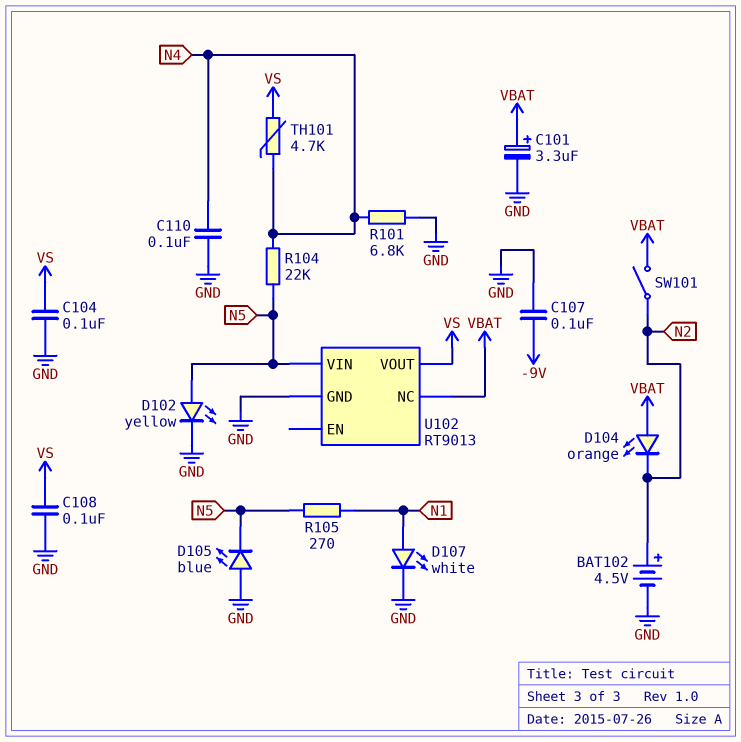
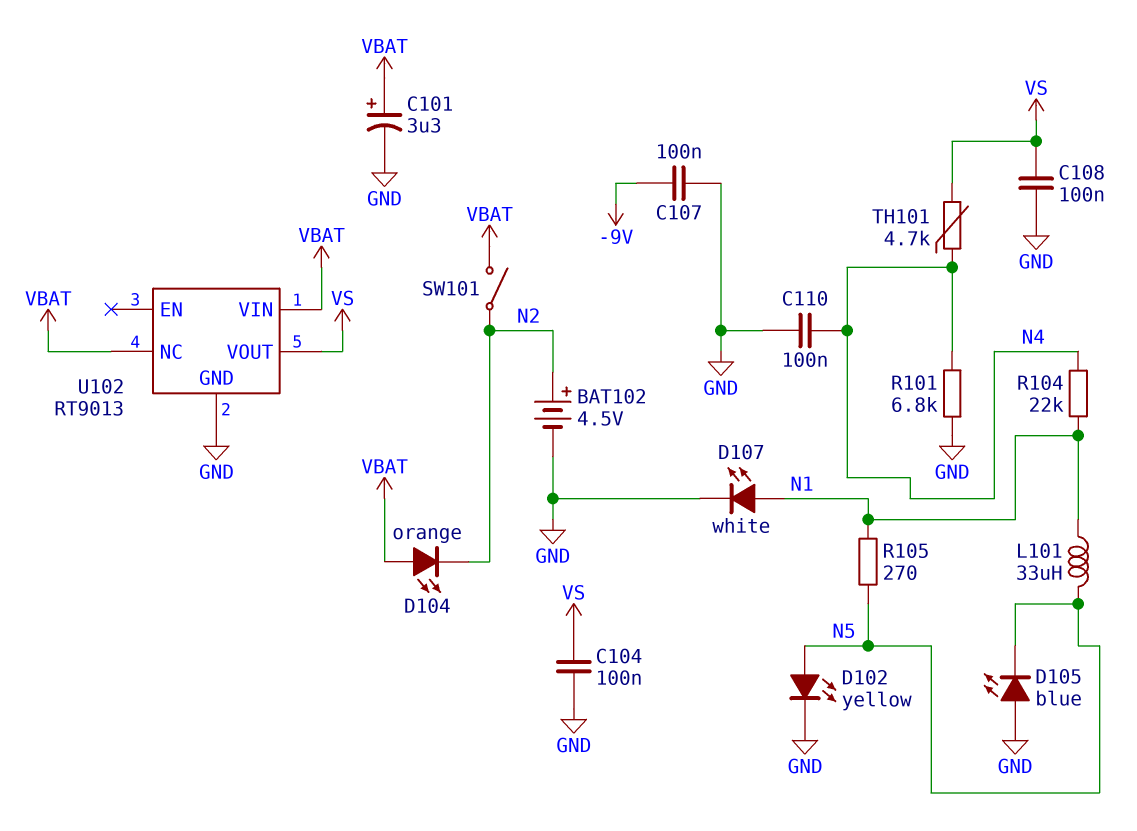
L101: none -> 33uH (N1, N5)
R104: 22k (N4, N5) -> 22k (N1, N4)
U102 pin VIN: N5 -> VBAT

